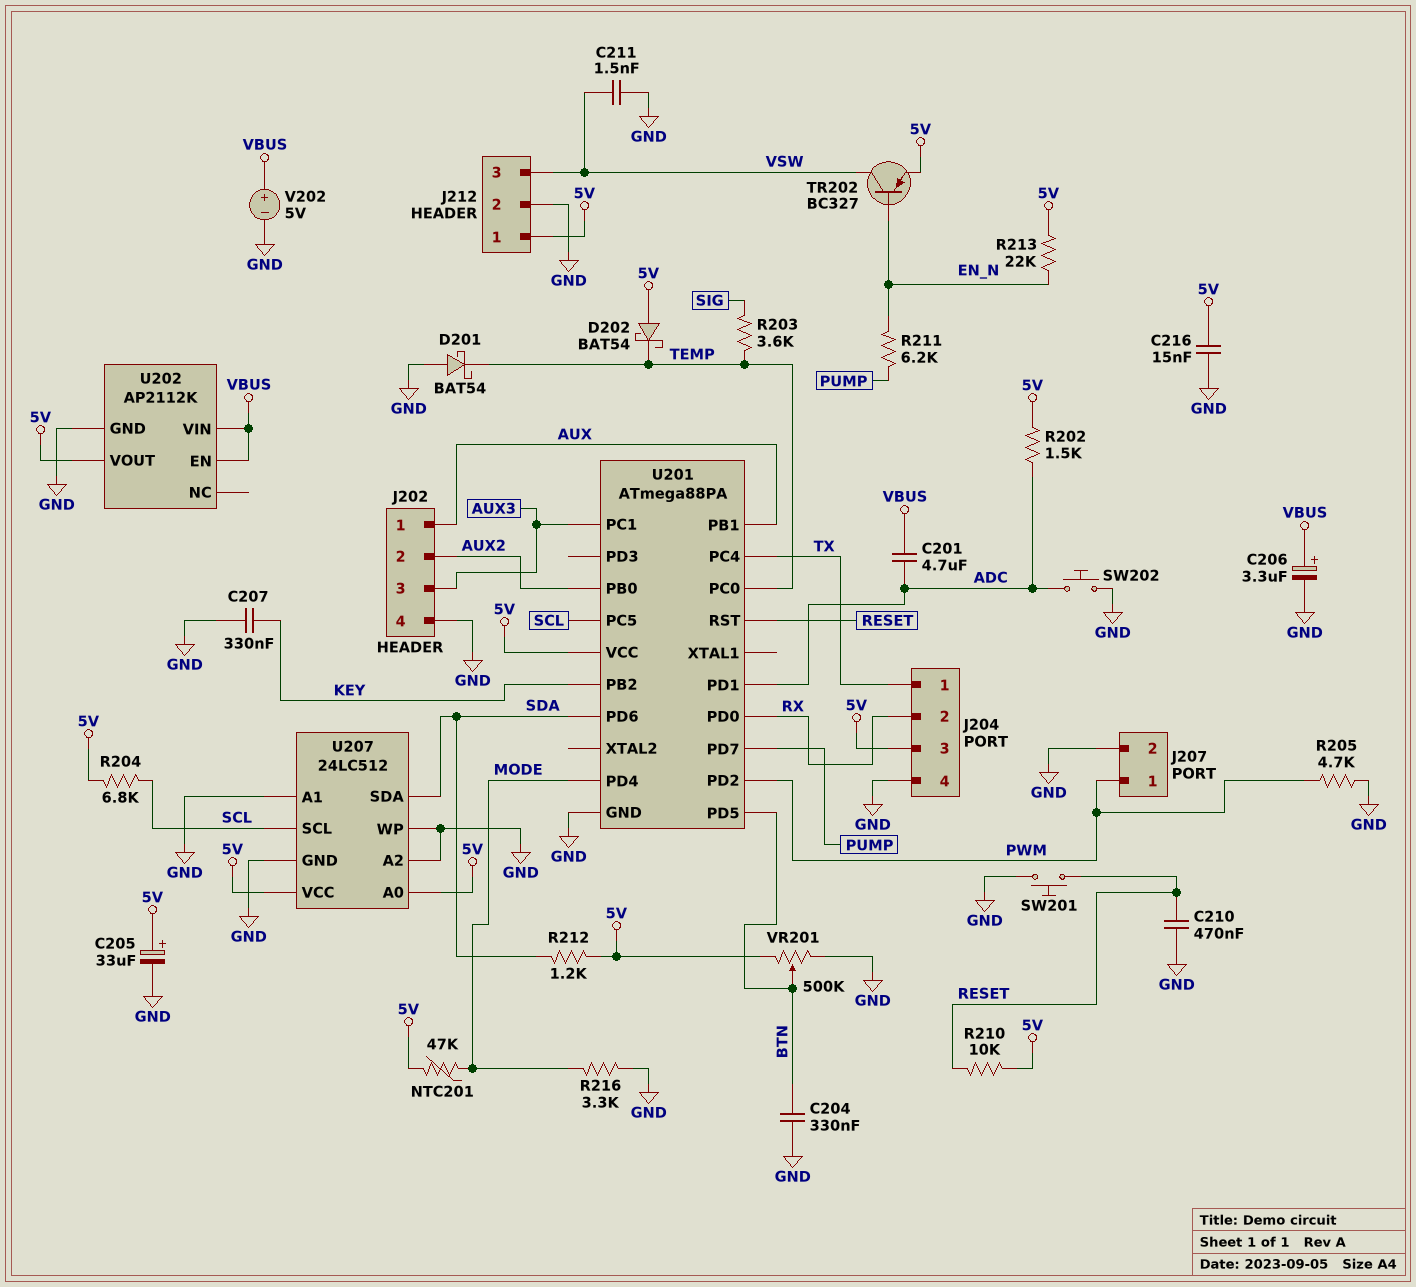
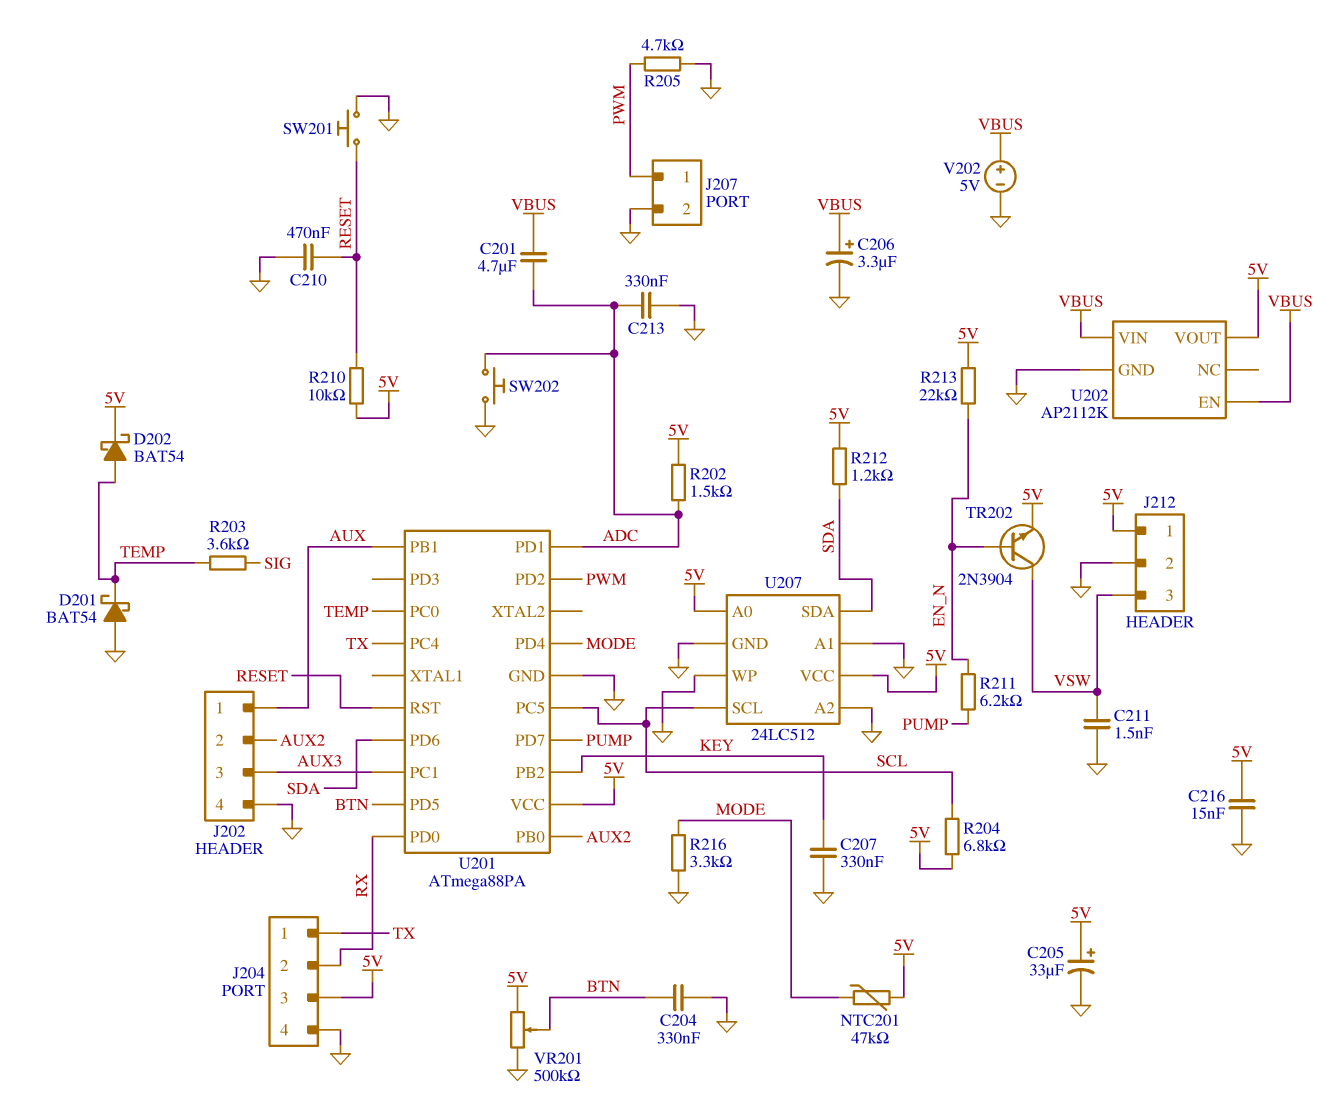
C213: none -> 330nF (ADC, GND)
D202: schottky BAT54 (A 5V, K TEMP) -> schottky BAT54 (A TEMP, K 5V)
TR202: PNP BC327 (B EN_N, C VSW, E 5V) -> NPN 2N3904 (B EN_N, C VSW, E 5V)

